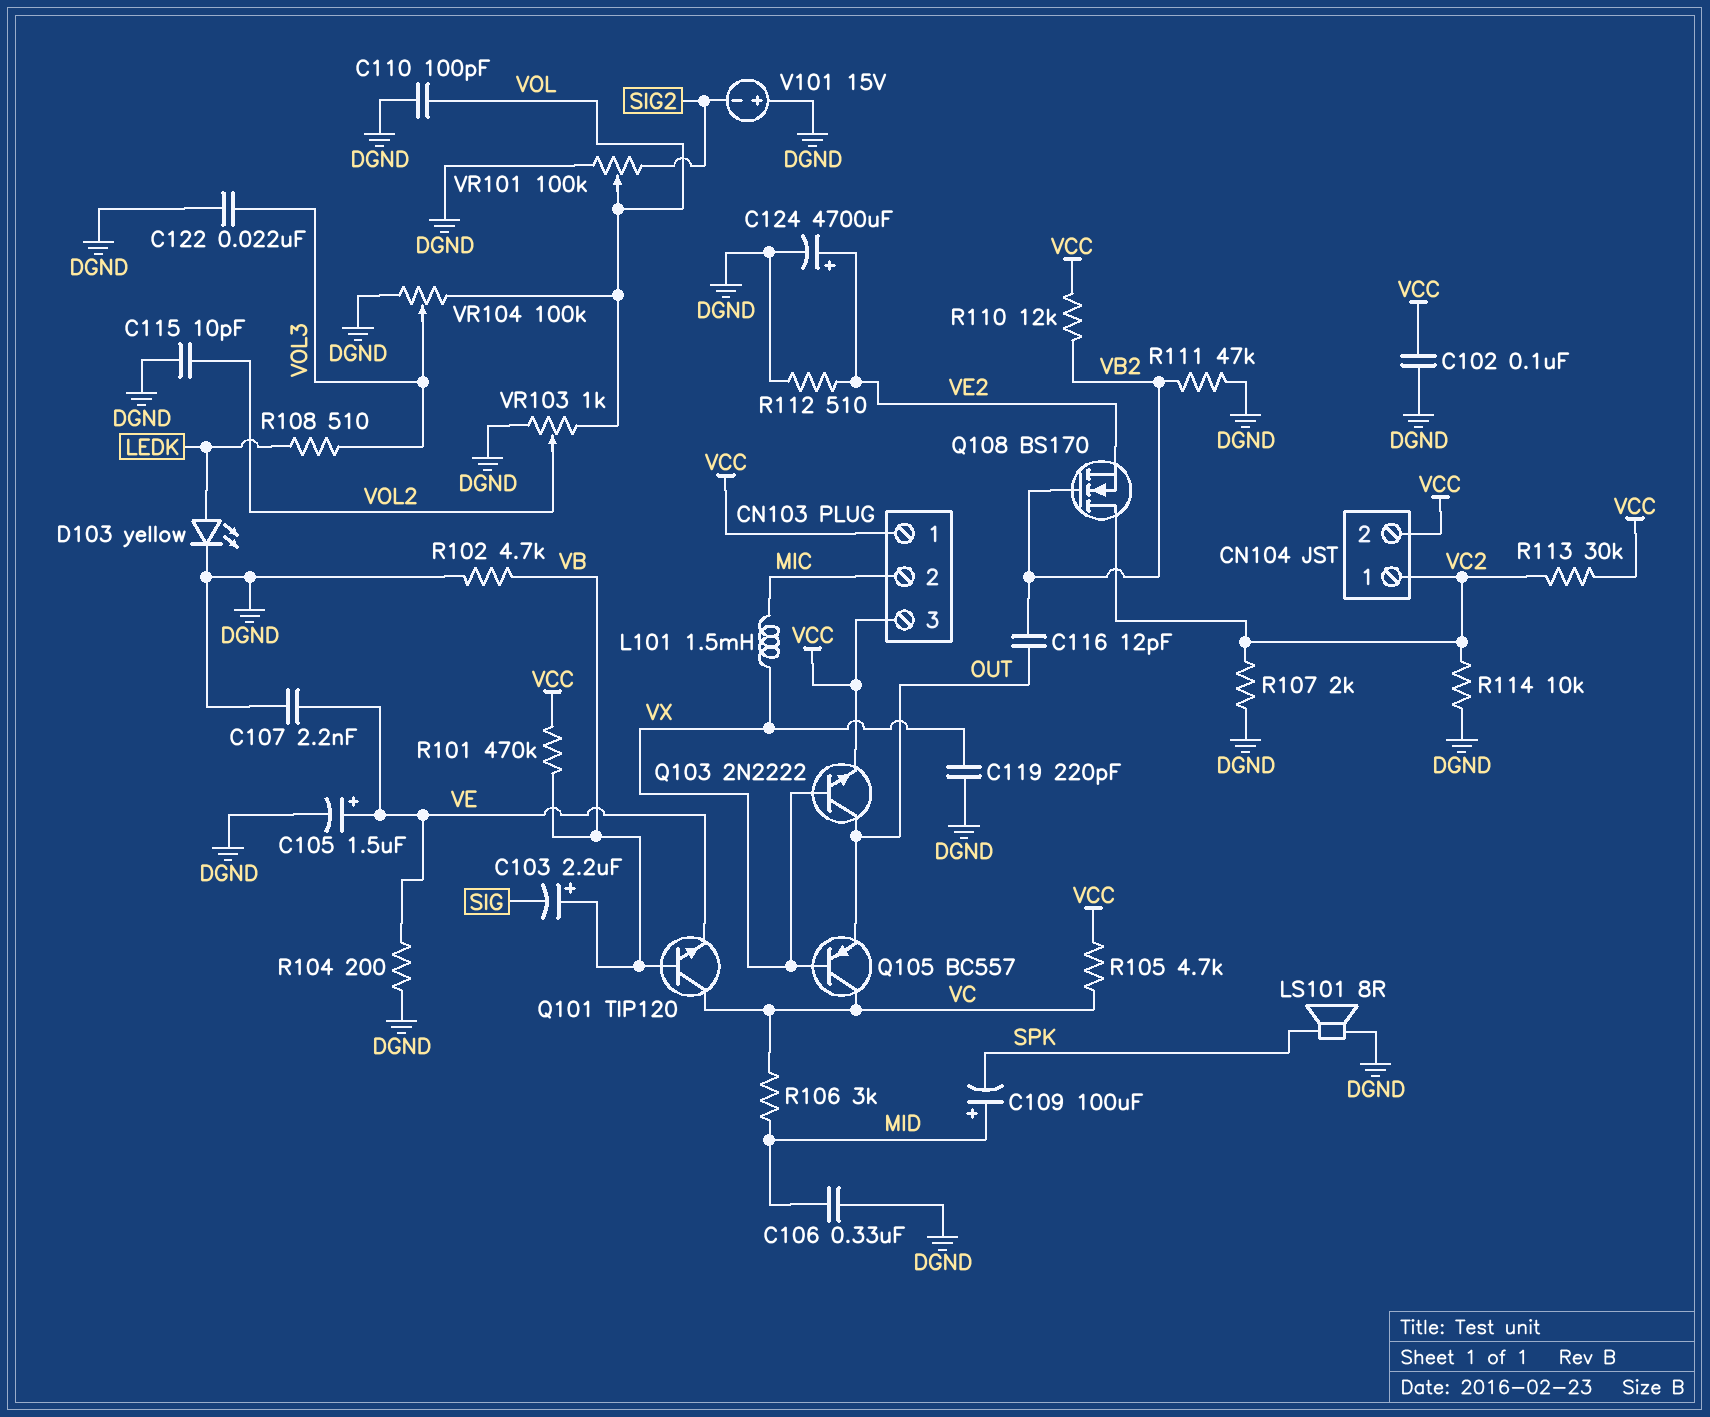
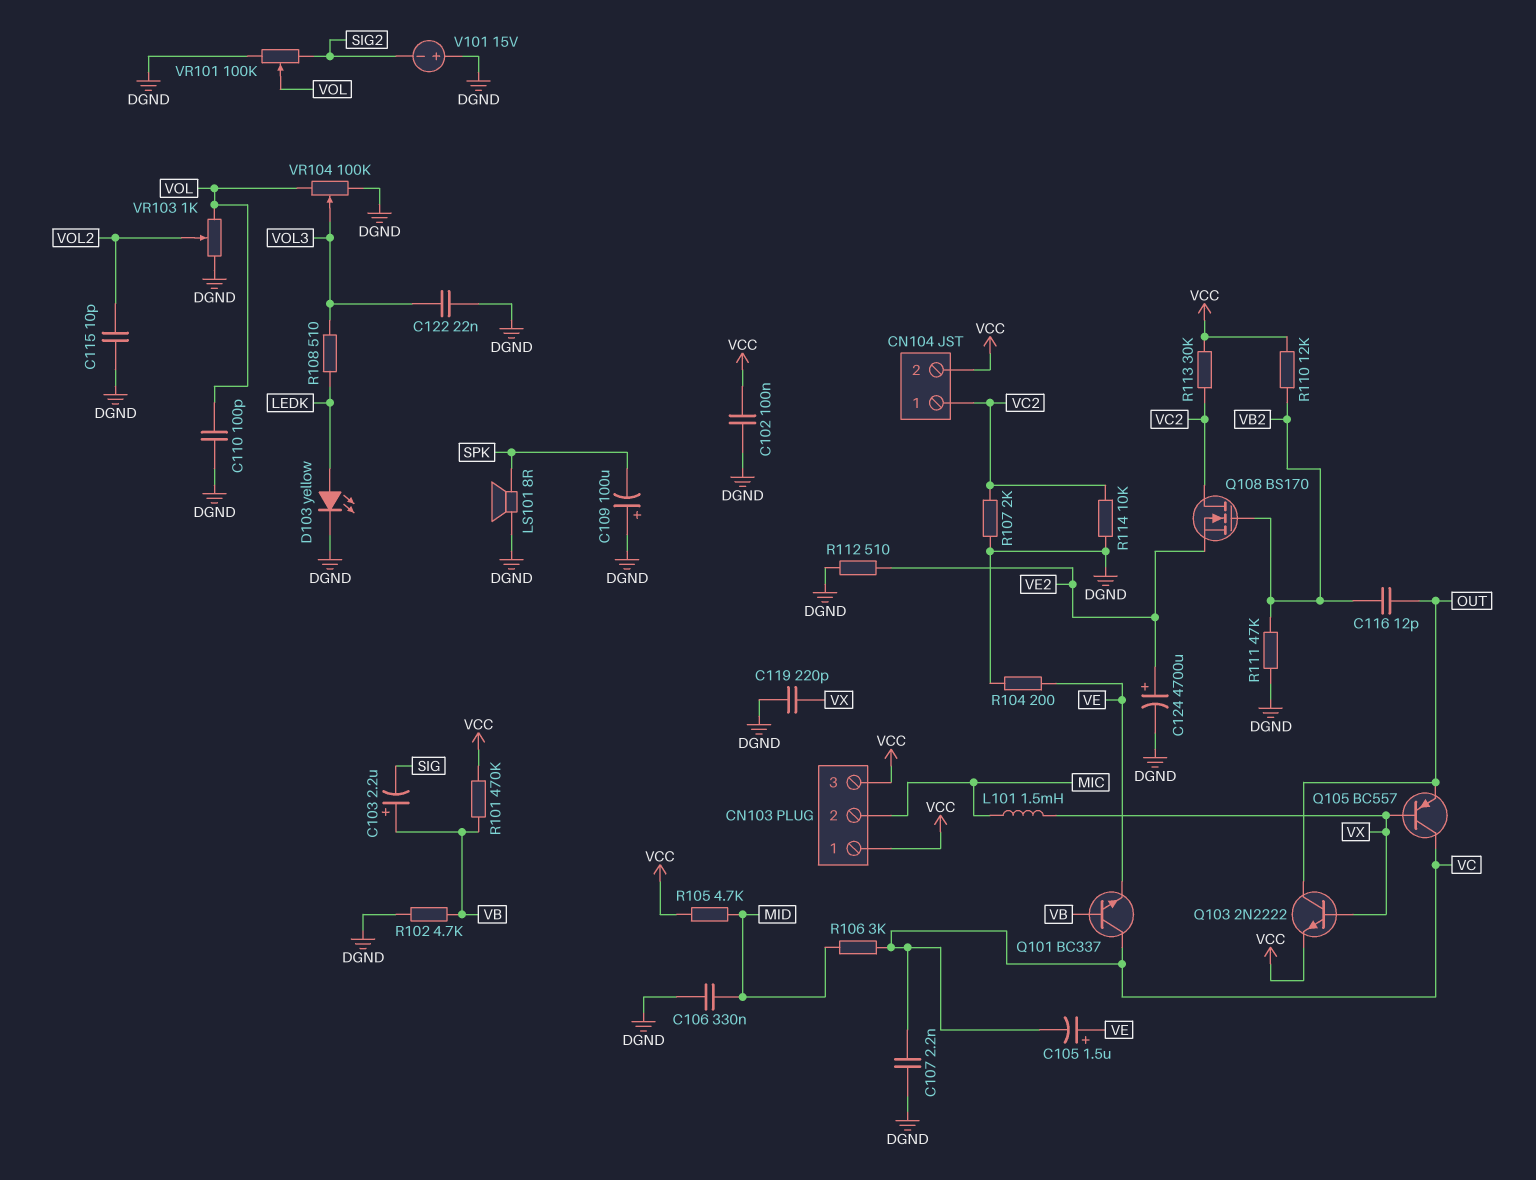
C105: 1.5uF (plus VE, minus DGND) -> 1.5uF (plus VE, minus VC)
C107: 2.2nF (DGND, VE) -> 2.2nF (DGND, VC)
C109: 100uF (plus MID, minus SPK) -> 100uF (plus DGND, minus SPK)
Q101: NPN TIP120 (B VB, C VC, E VE) -> NPN BC337 (B VB, C VC, E VE)
R105: 4.7k (VC, VCC) -> 4.7k (MID, VCC)

